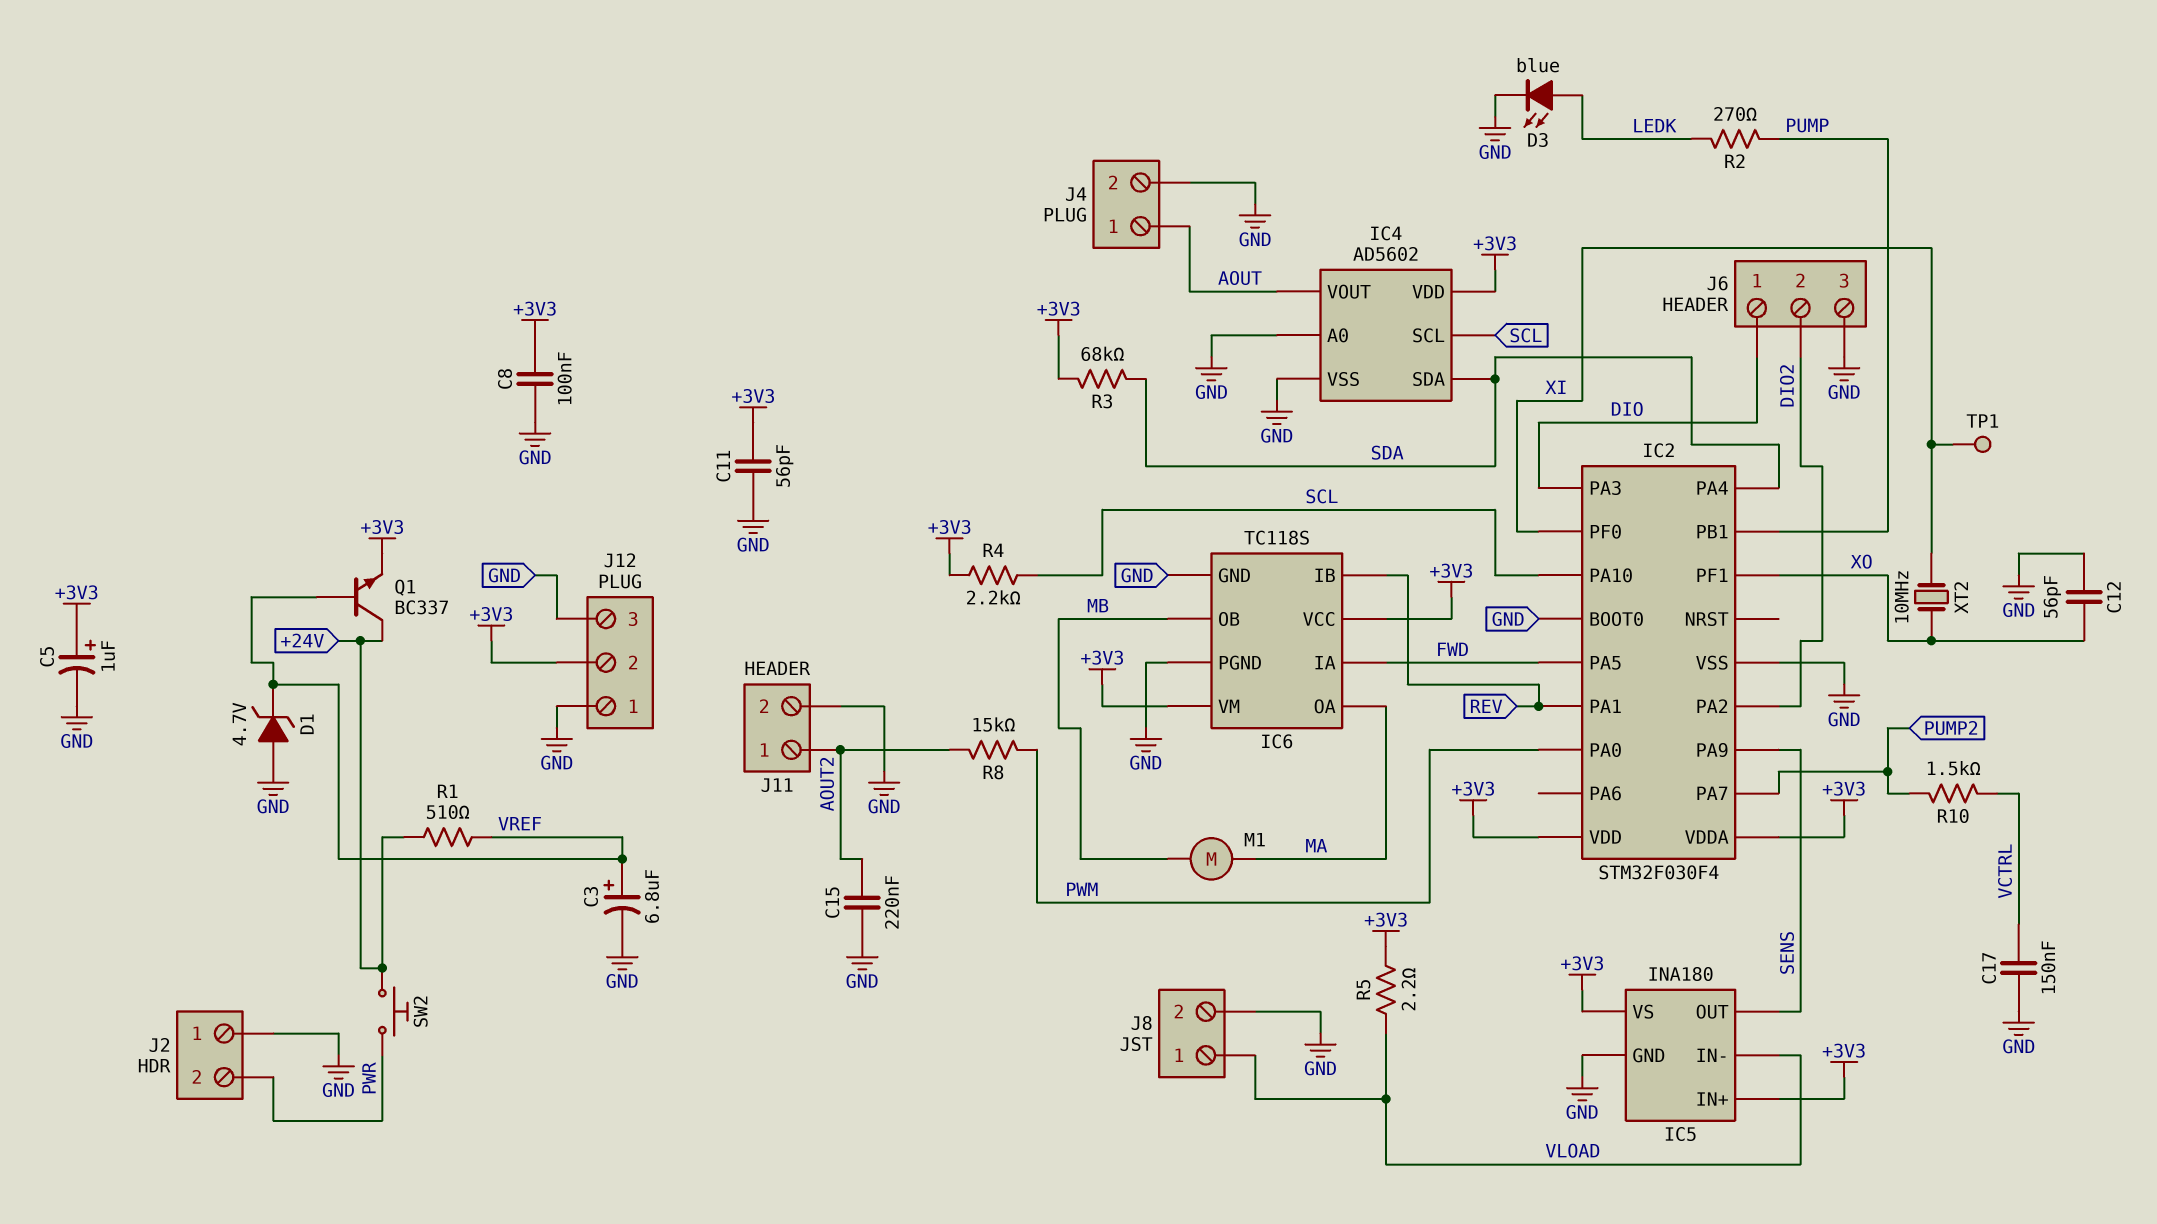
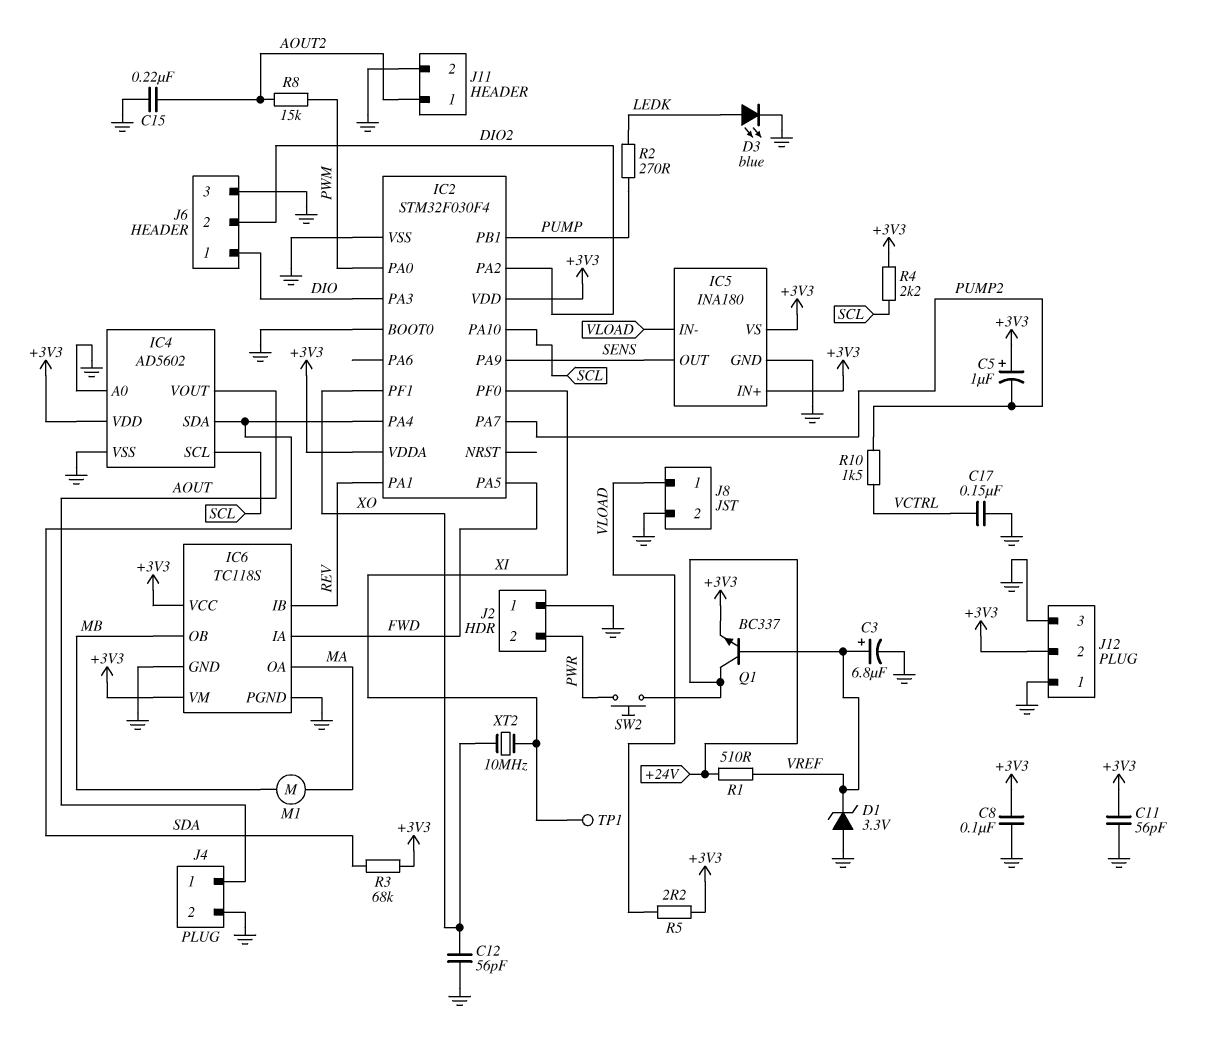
C5: 1uF (plus +3V3, minus GND) -> 1uF (plus +3V3, minus PUMP2)
D1: zener 4.7V (A GND, K VREF) -> zener 3.3V (A GND, K VREF)

